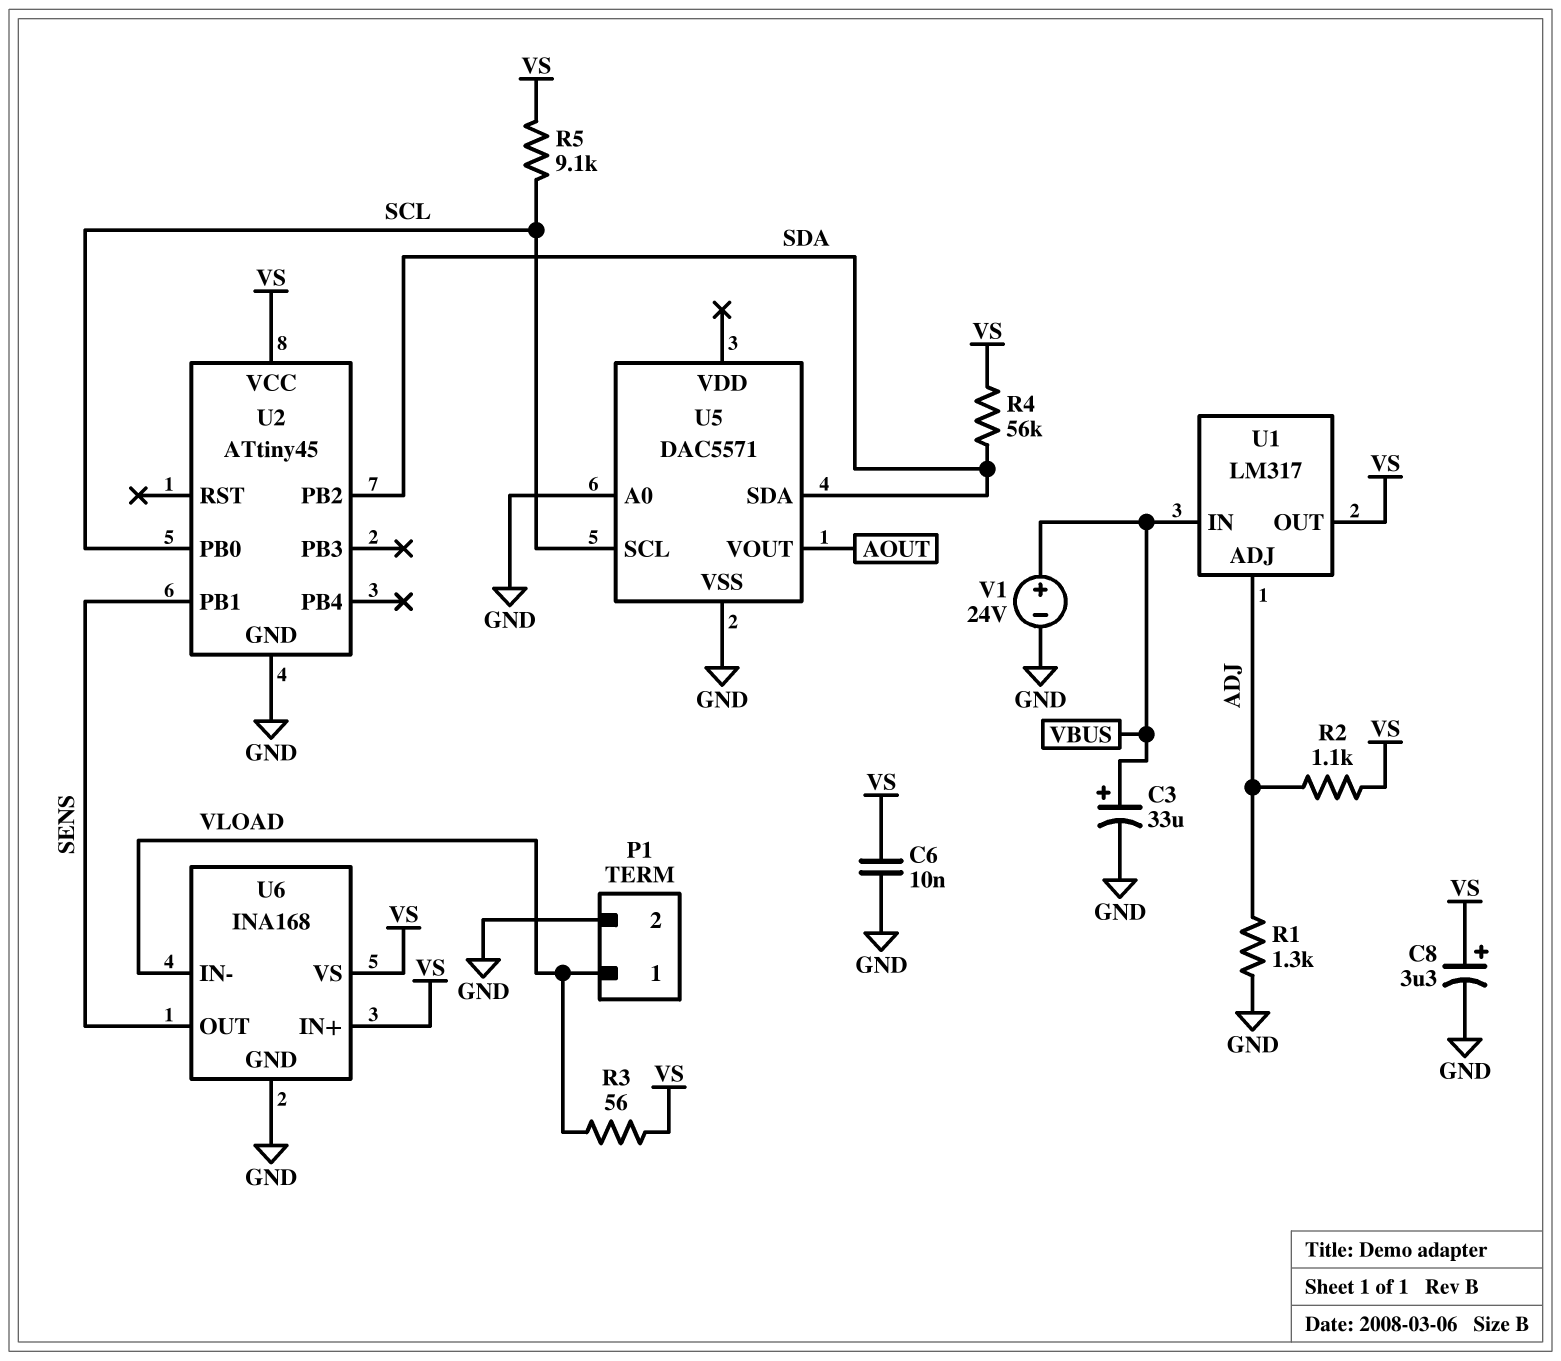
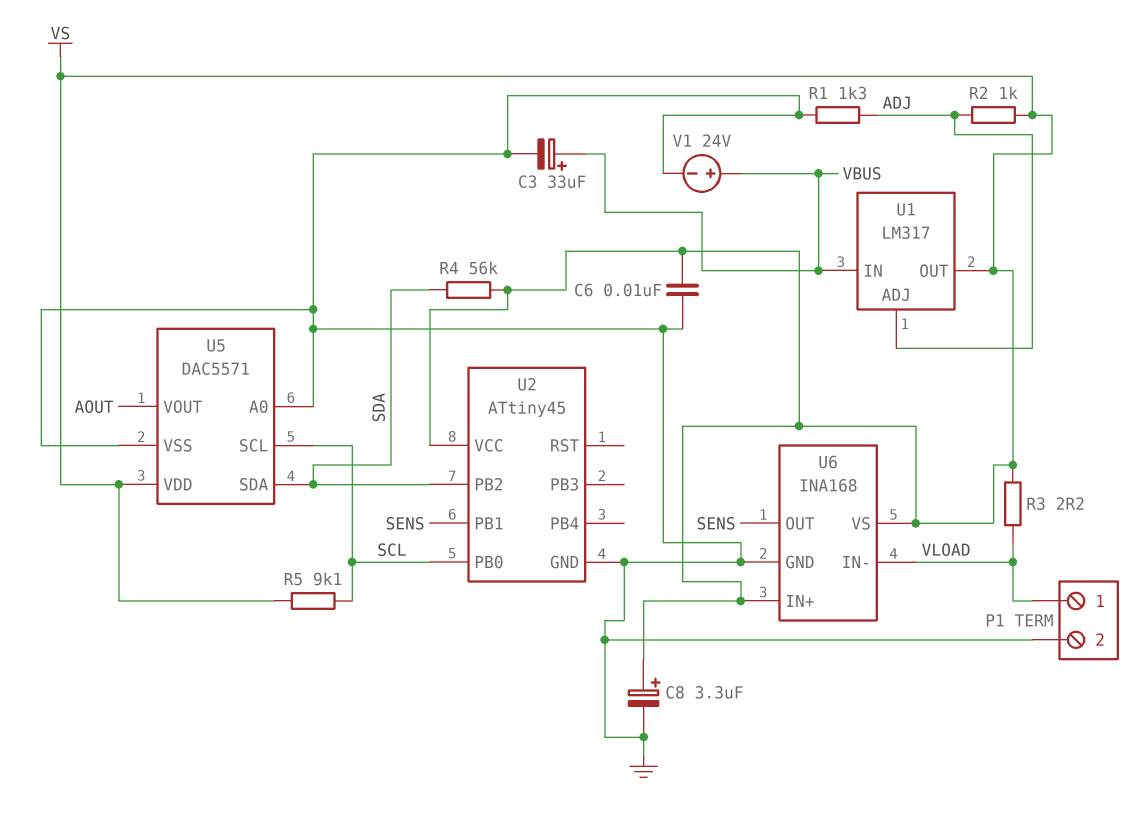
R2: 1.1k (ADJ, VS) -> 1k (ADJ, VS)
R3: 56 (VLOAD, VS) -> 2.2 (VLOAD, VS)
U5 pin VDD: none -> VS

